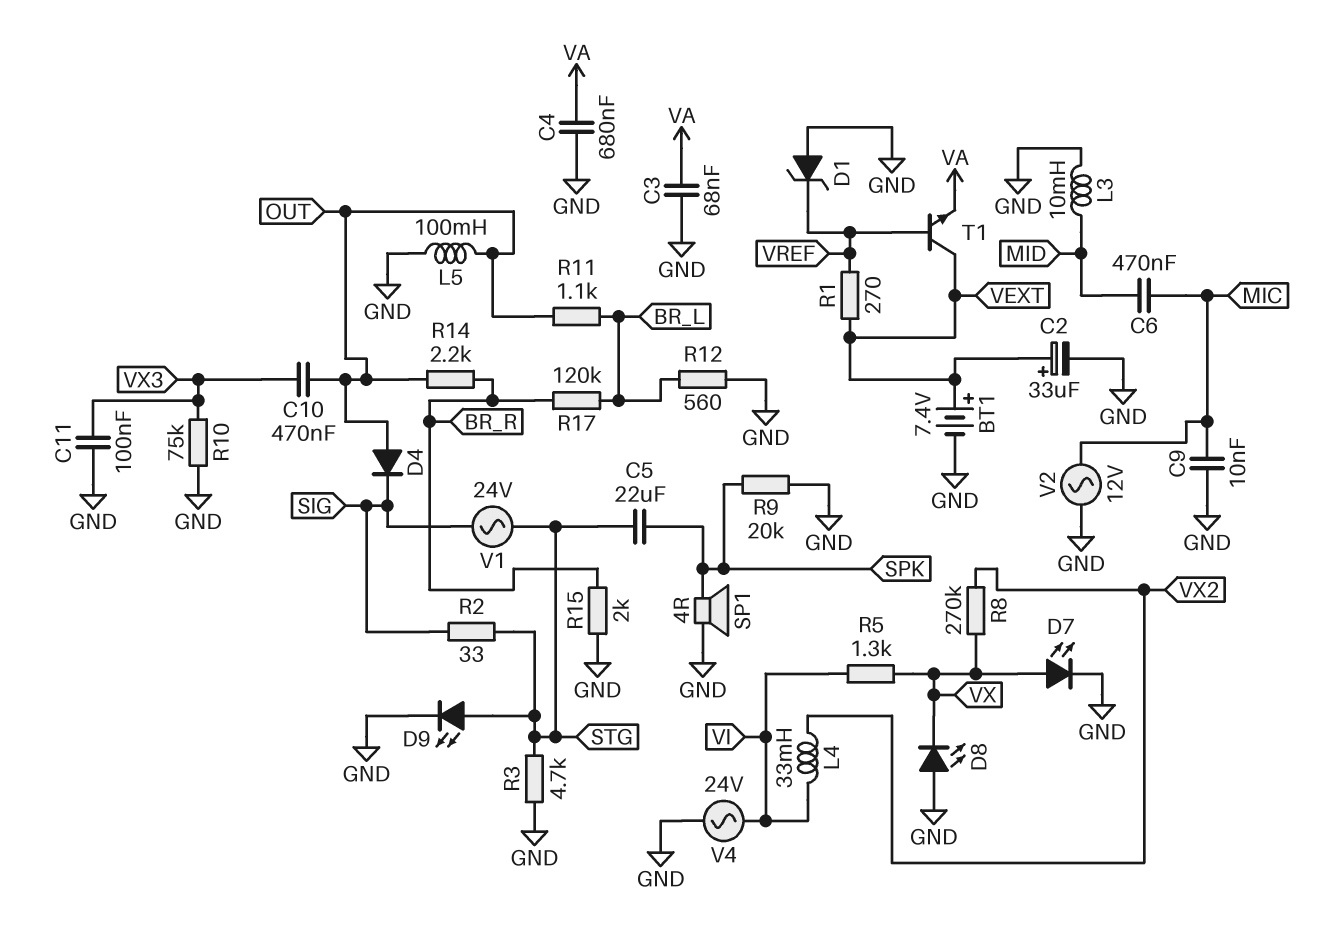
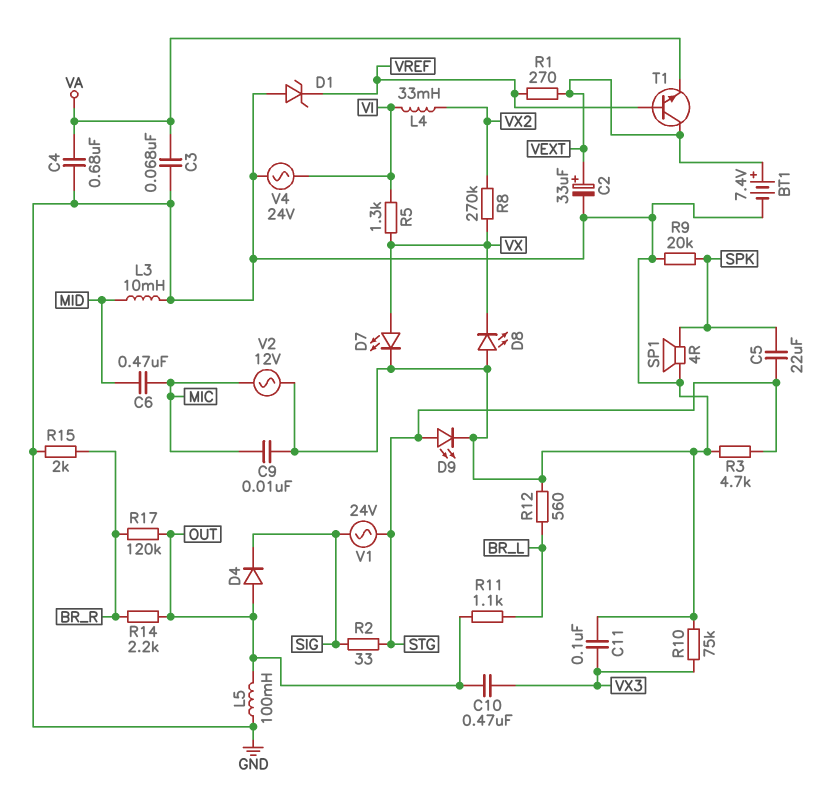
R17: 120k (BR_L, BR_R) -> 120k (BR_R, OUT)

